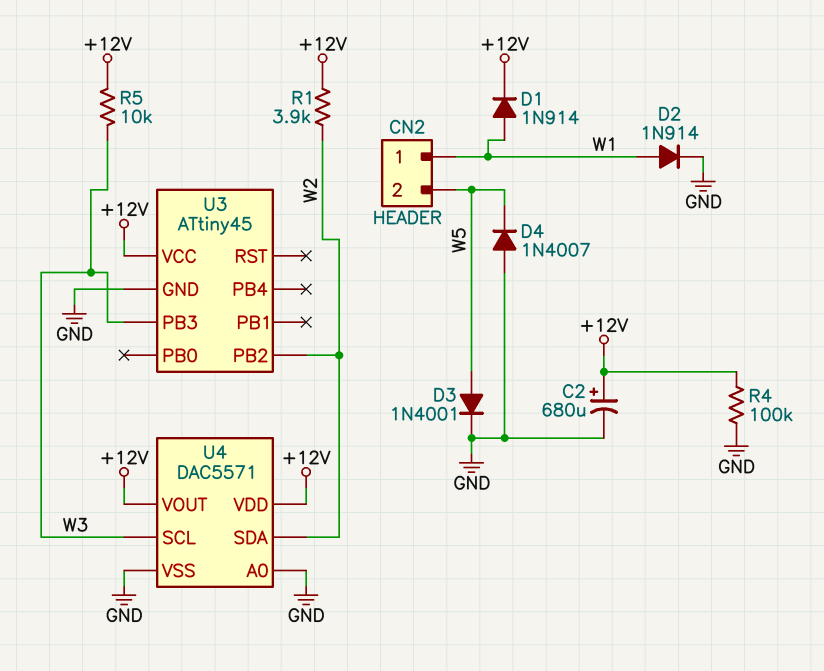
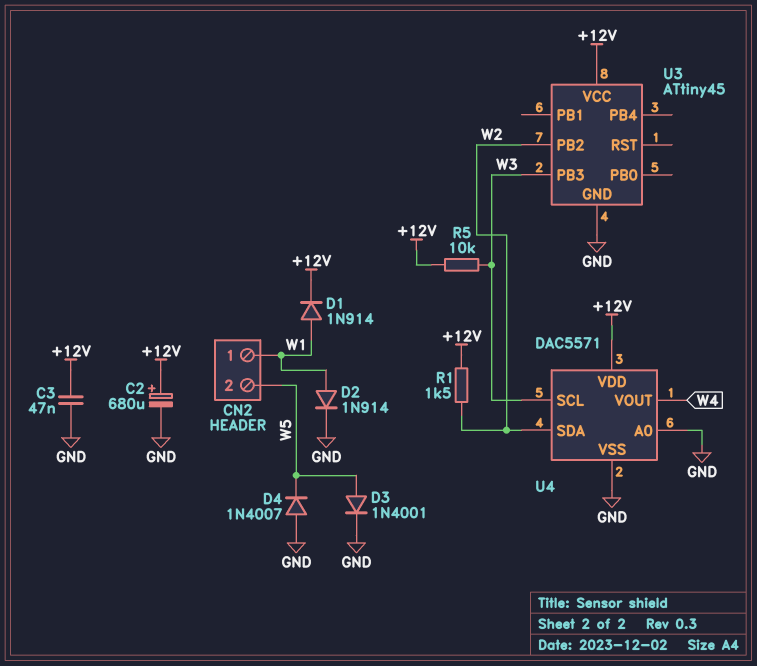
C3: none -> 47nF (+12V, GND)
R1: 3.9k (+12V, W2) -> 1.5k (+12V, W2)
R4: 100k (+12V, GND) -> none
U4 pin VOUT: +12V -> W4

